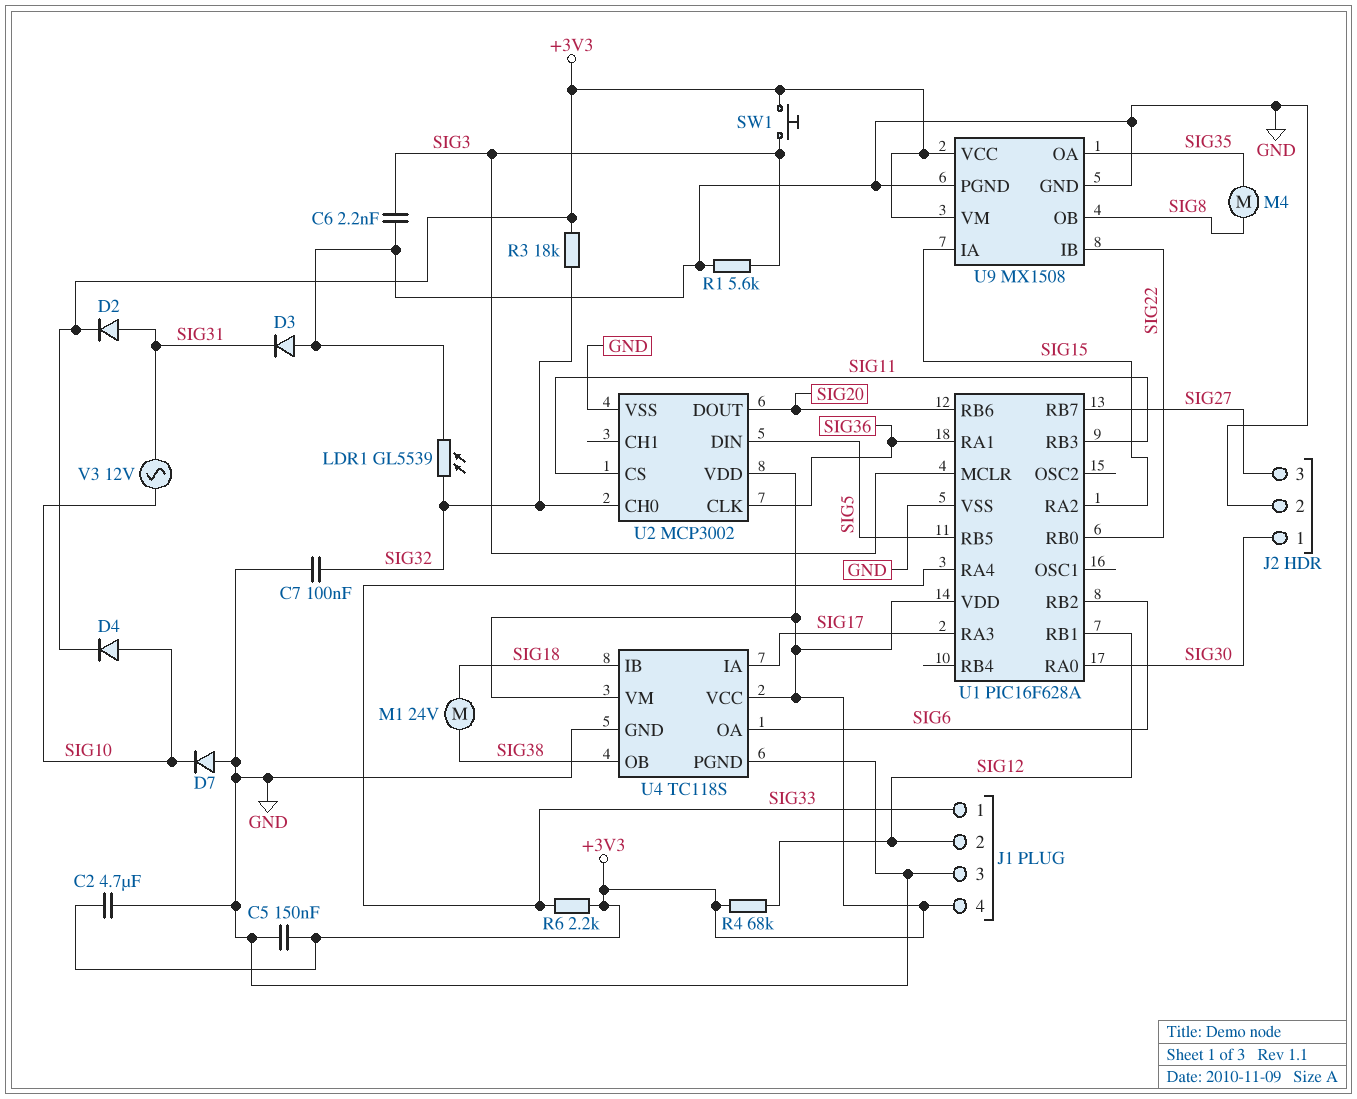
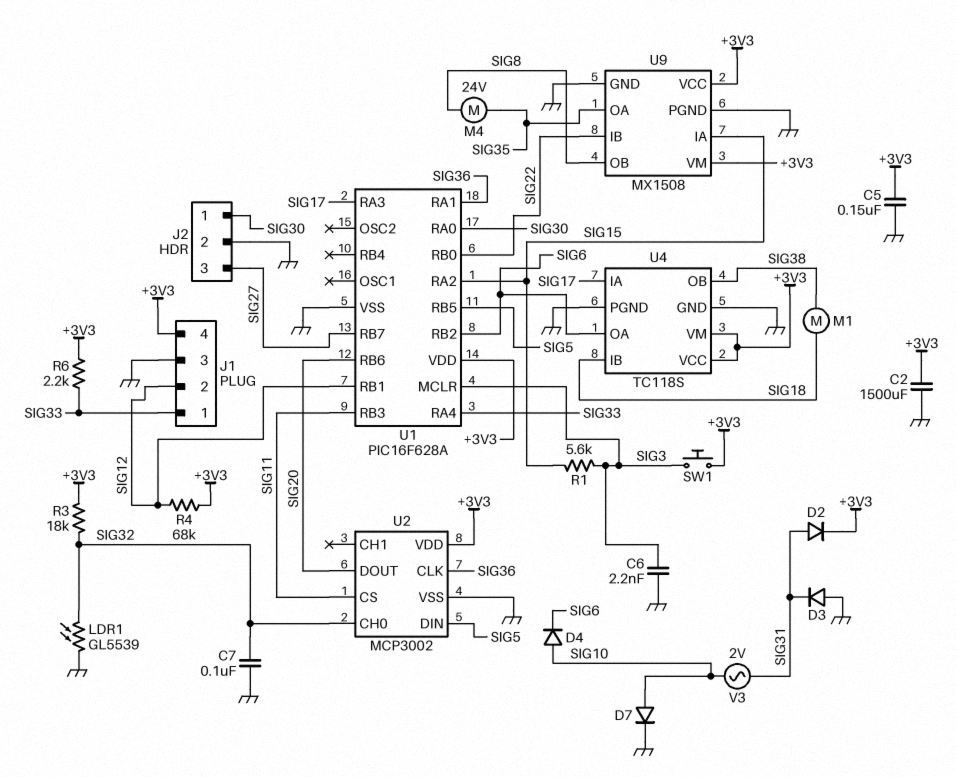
C2: 4.7uF (+3V3, GND) -> 1500uF (+3V3, GND)
D4: diode (A SIG10, K +3V3) -> diode (A SIG10, K SIG6)
D7: diode (A GND, K SIG10) -> diode (A SIG10, K GND)
M1: motor 24V (SIG18, SIG38) -> motor (SIG18, SIG38)
M4: motor (SIG8, SIG35) -> motor 24V (SIG8, SIG35)
R1: 5.6k (GND, SIG3) -> 5.6k (SIG3, SIG15)
V3: AC 12V (SIG10, SIG31) -> AC 2V (SIG10, SIG31)

